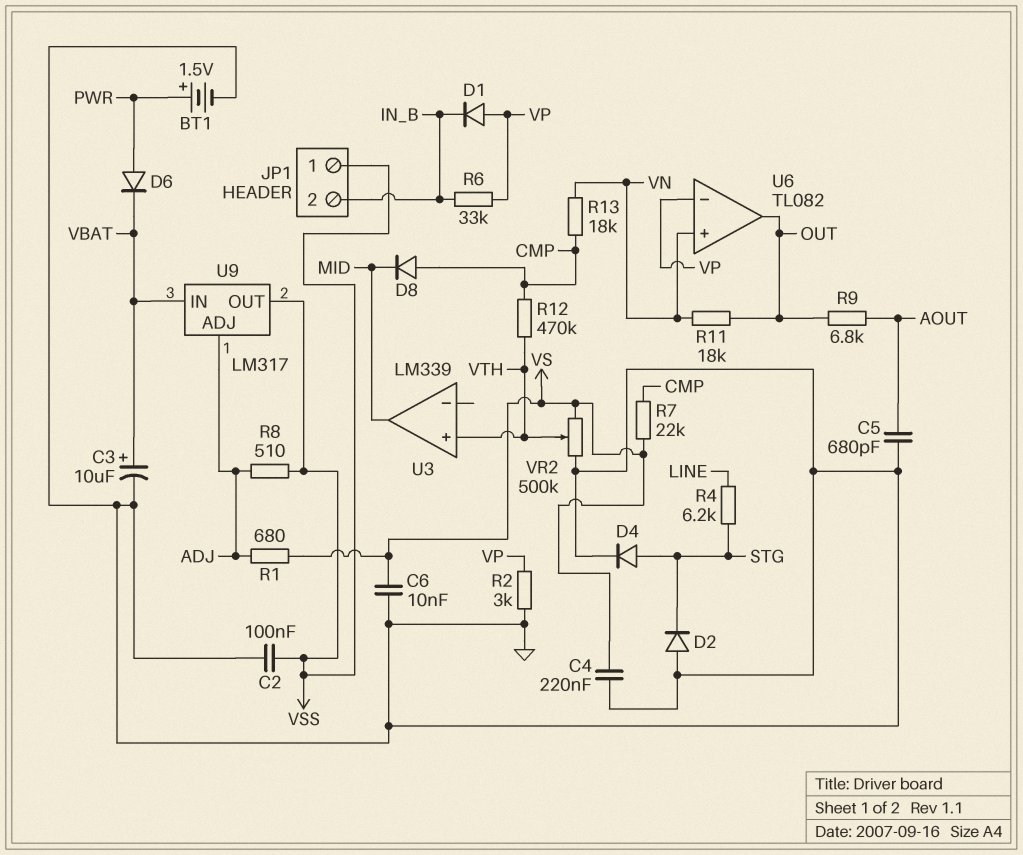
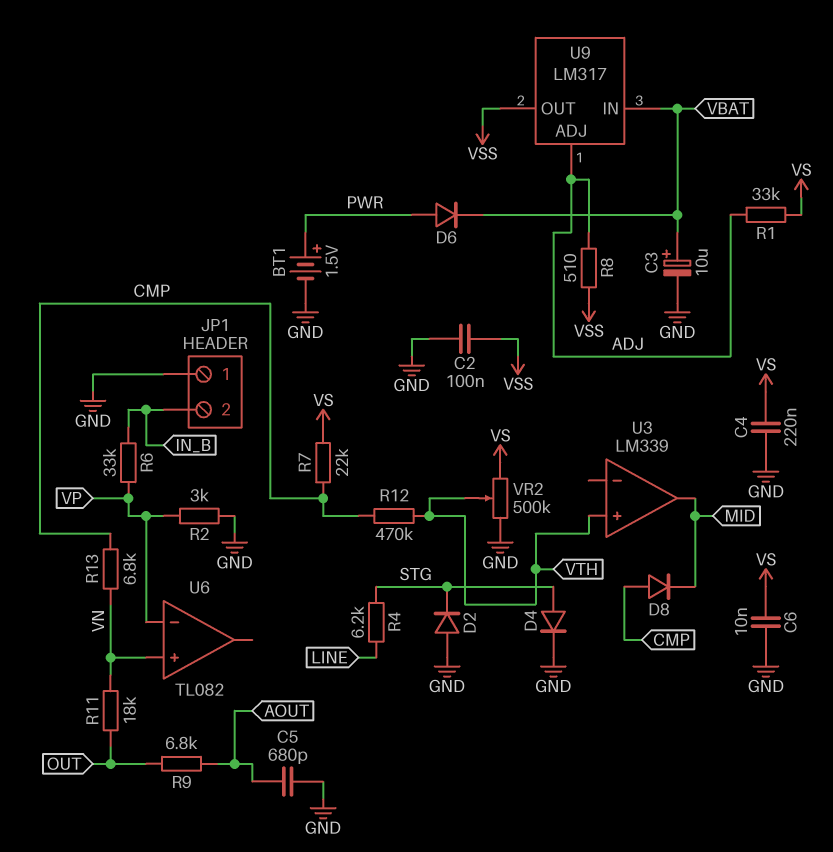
D1: diode (A VP, K IN_B) -> none
JP1 pin 1: VSS -> GND
R1: 680 (ADJ, VS) -> 33k (ADJ, VS)
R13: 18k (CMP, VN) -> 6.8k (CMP, VN)
U6 pin out: OUT -> none

